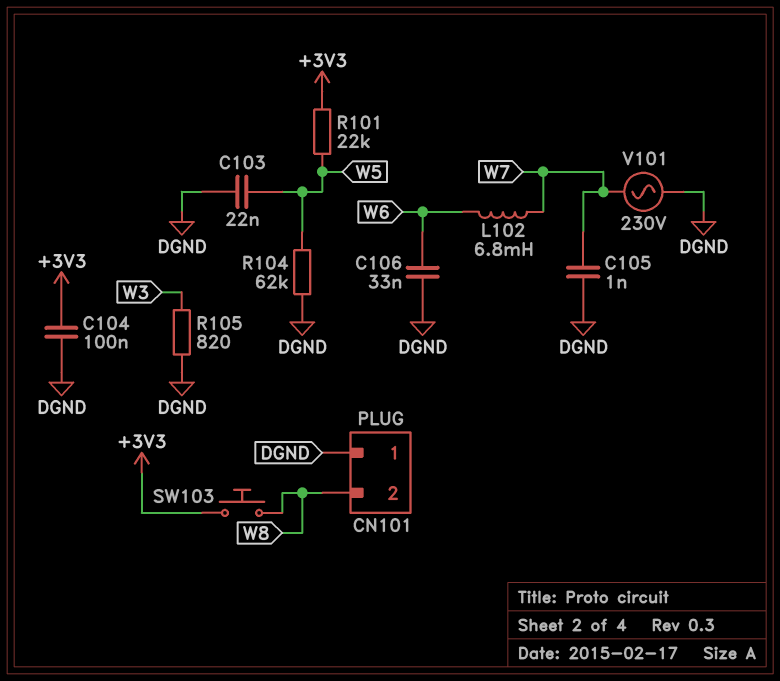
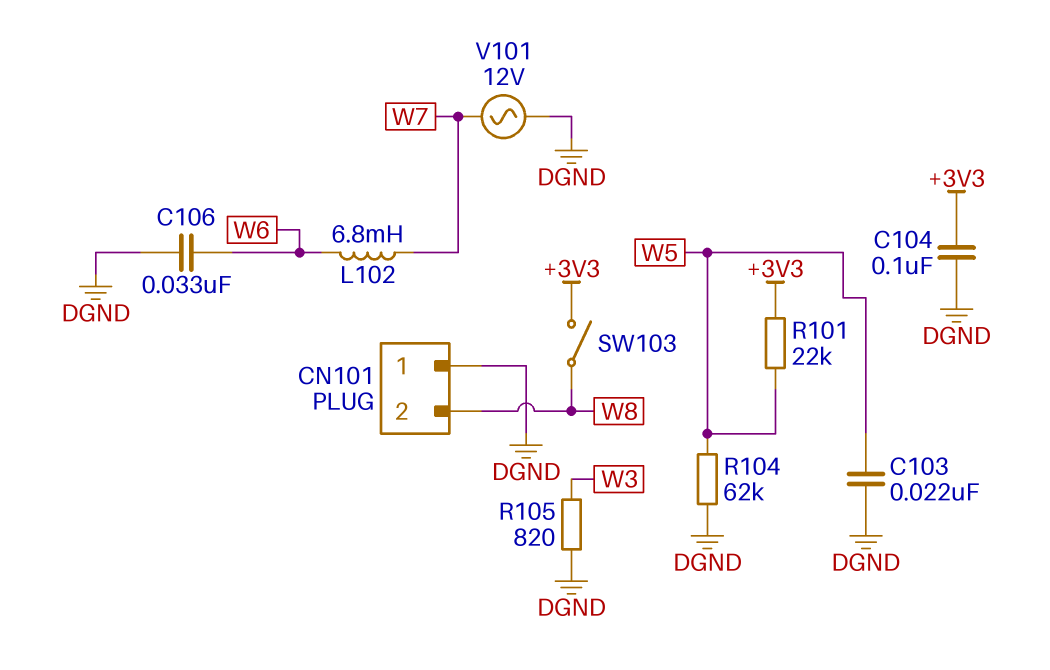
C105: 1nF (DGND, W7) -> none
SW103: button (+3V3, W8) -> switch (+3V3, W8)
V101: AC 230V (DGND, W7) -> AC 12V (DGND, W7)

